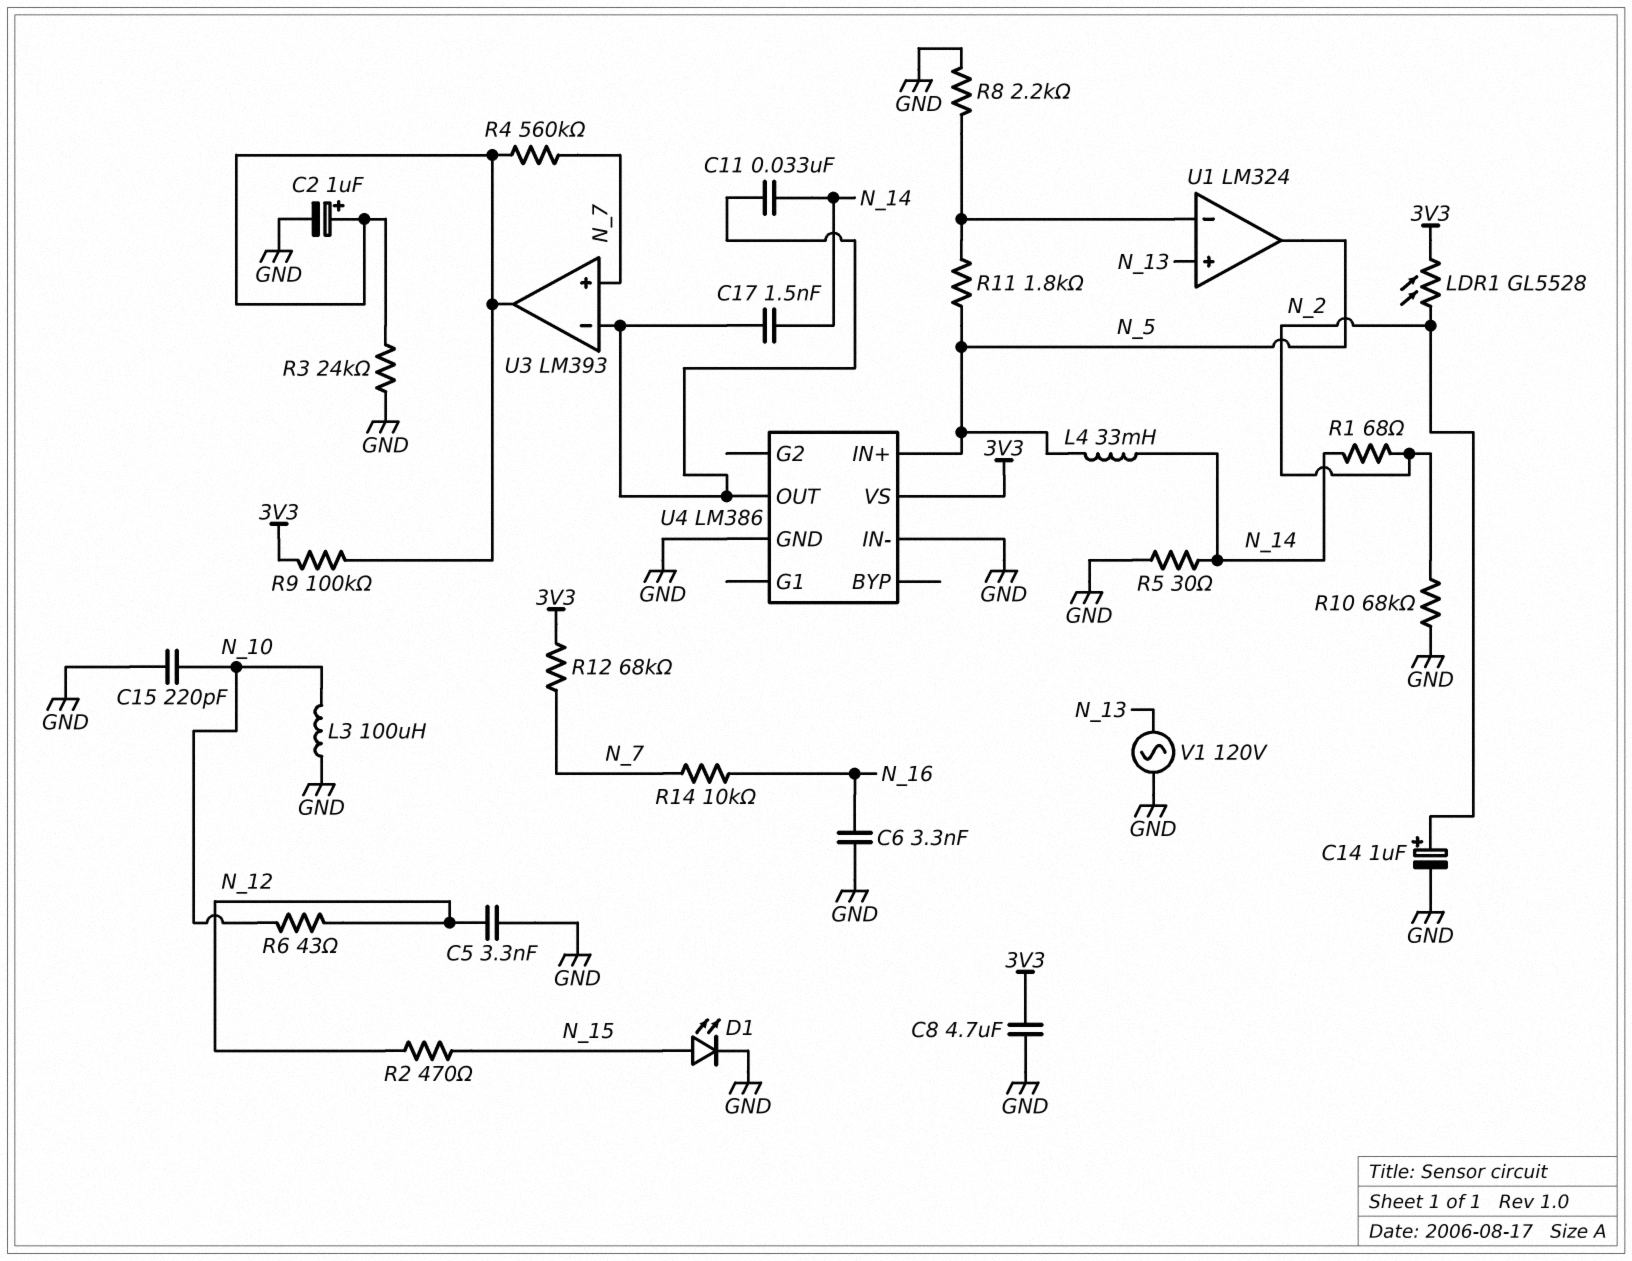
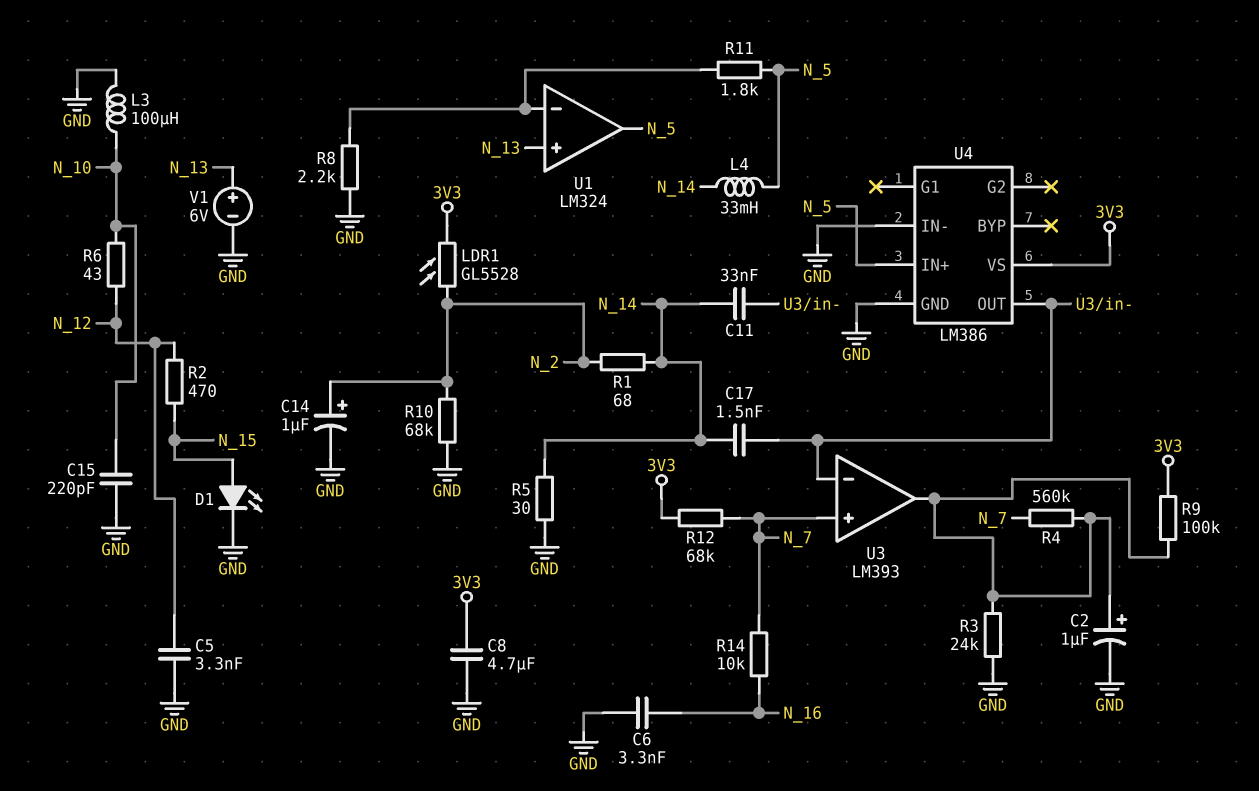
V1: AC 120V (GND, N_13) -> 6V (plus N_13, minus GND)

